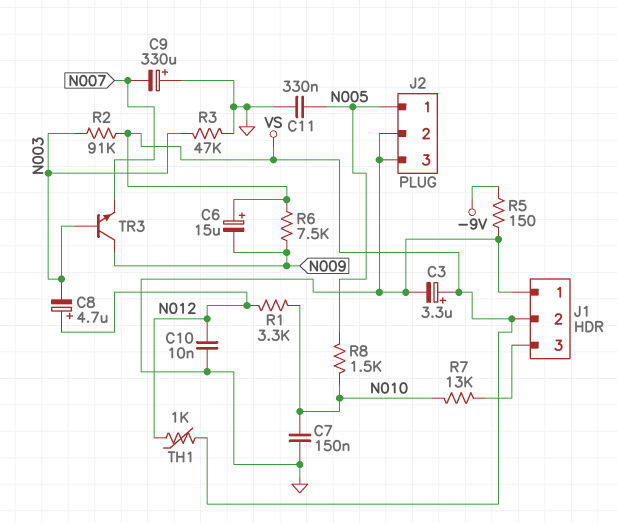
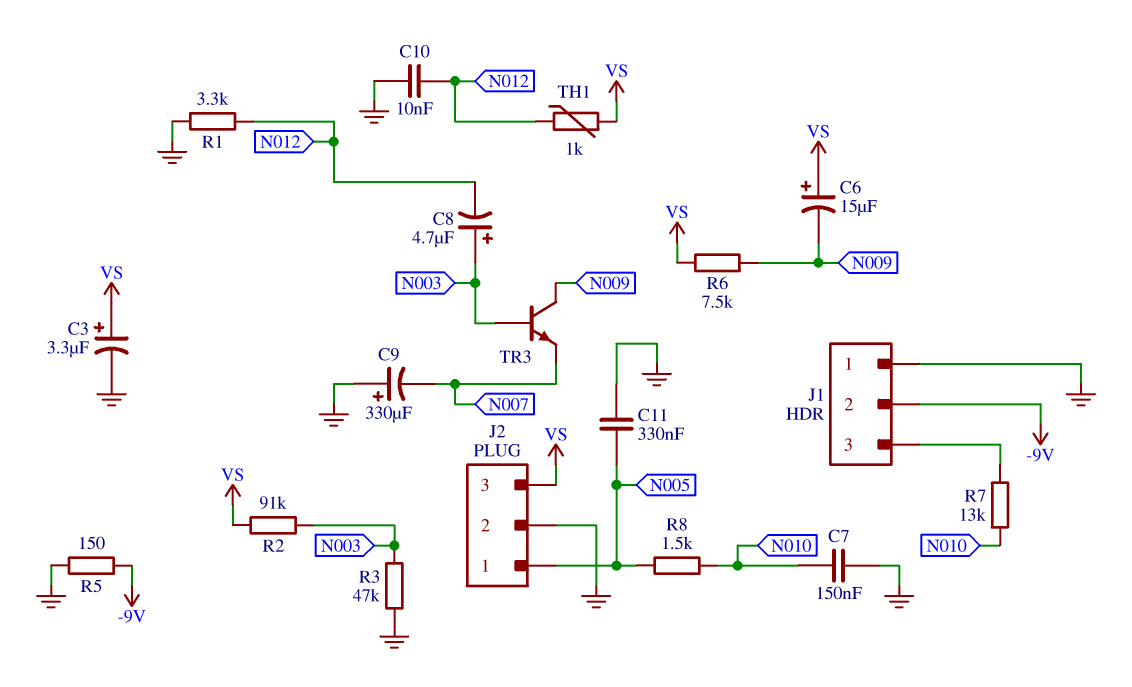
C8: 4.7uF (plus N012, minus N003) -> 4.7uF (plus N003, minus N012)
J1 pin 2: VS -> -9V
J2 pin 3: GND -> VS
R1: 3.3k (N010, N012) -> 3.3k (GND, N012)

